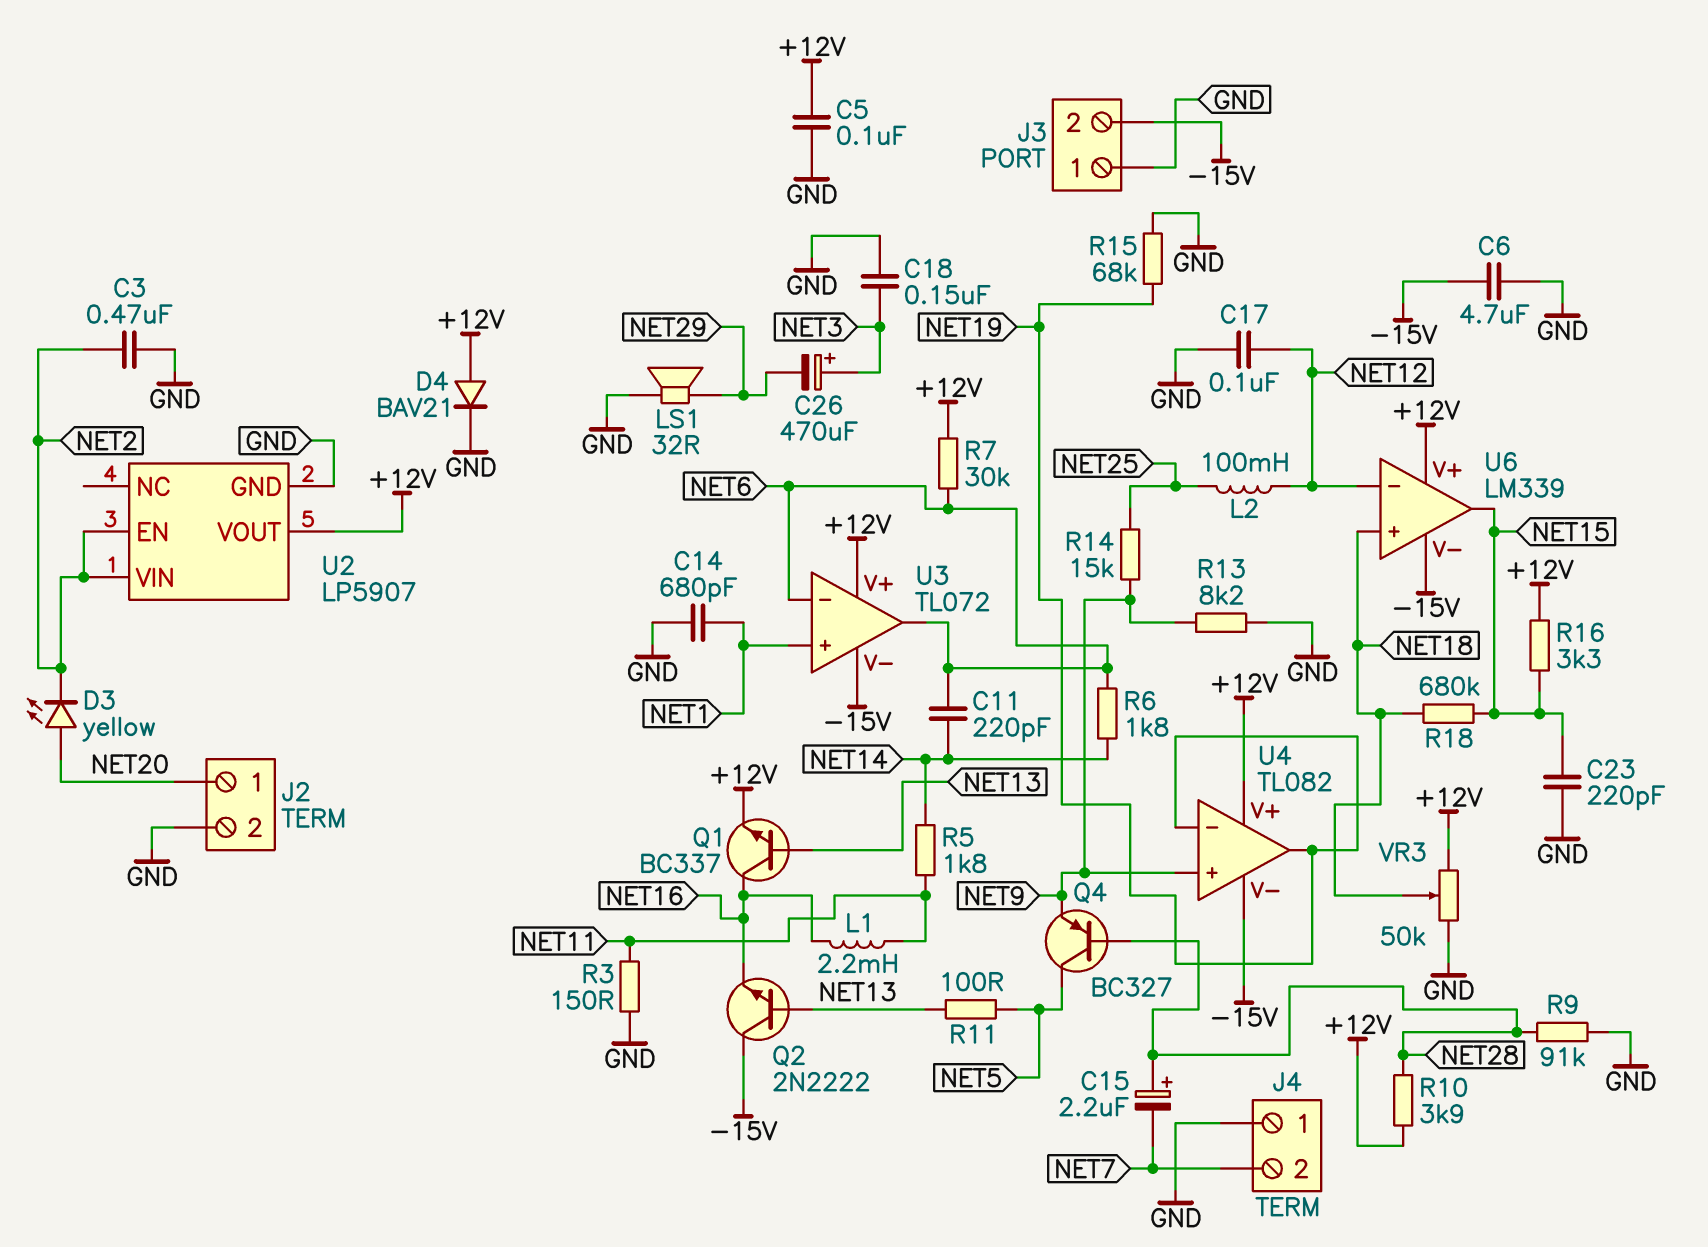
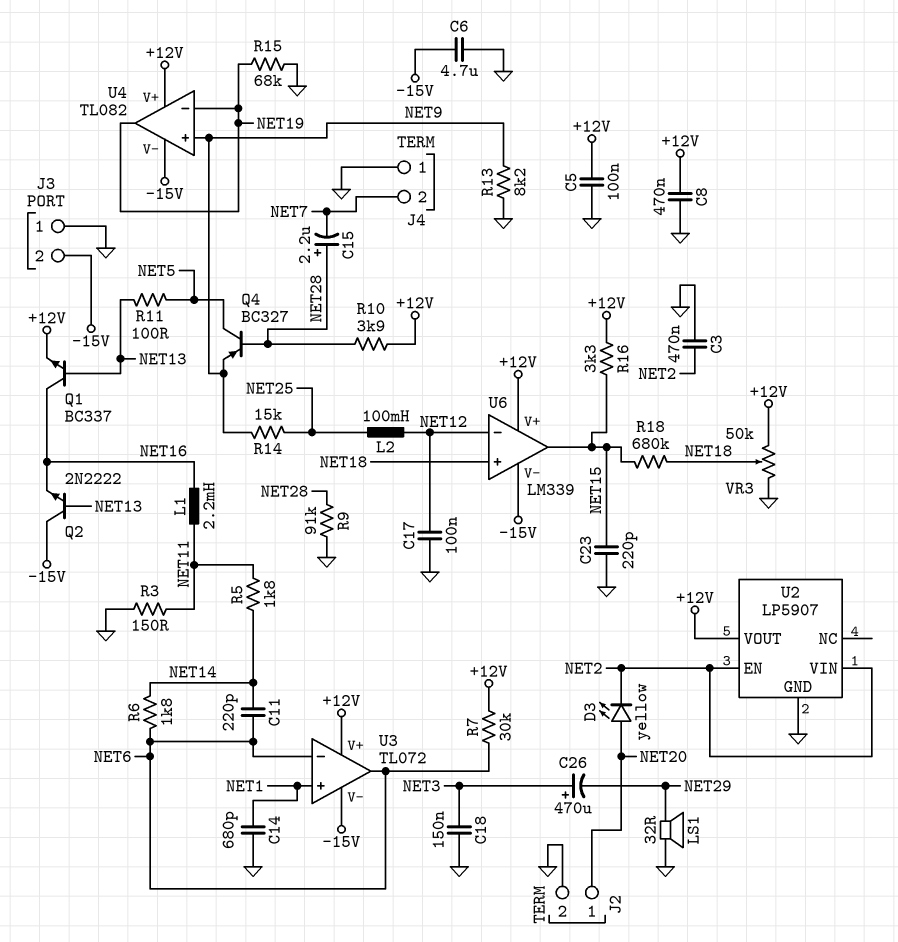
C8: none -> 470nF (+12V, GND)
D4: diode BAV21 (A +12V, K GND) -> none

